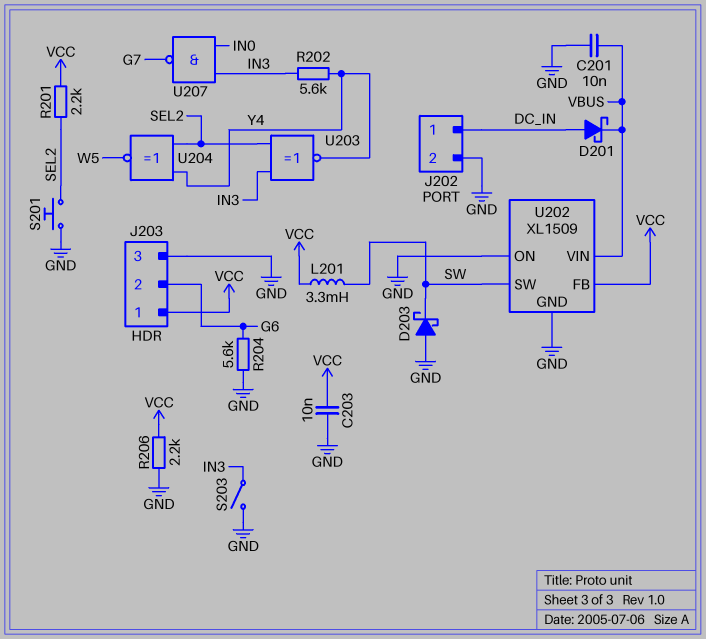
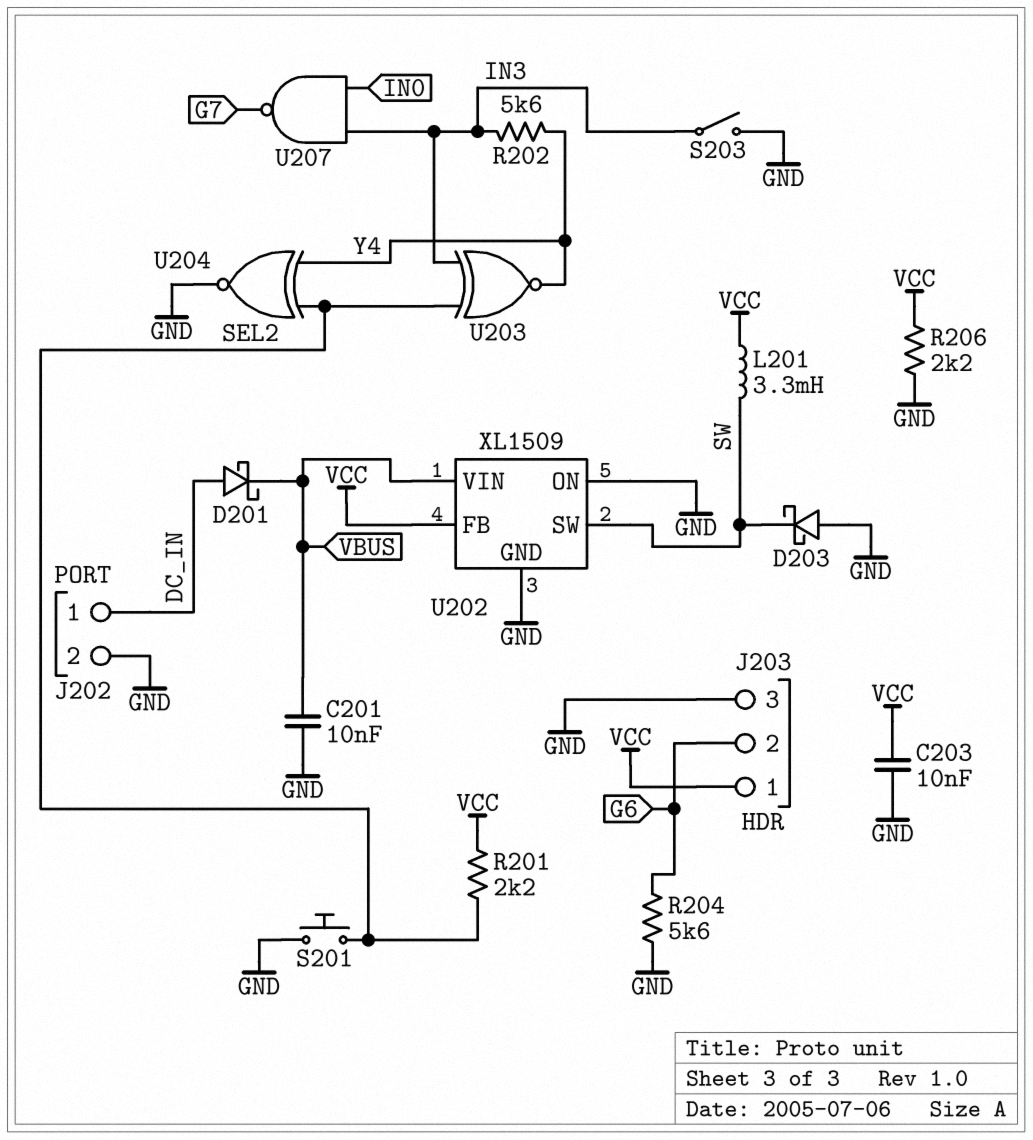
U204: XNOR (in SEL2, in Y4, out W5) -> XNOR (in SEL2, in Y4, out GND)

